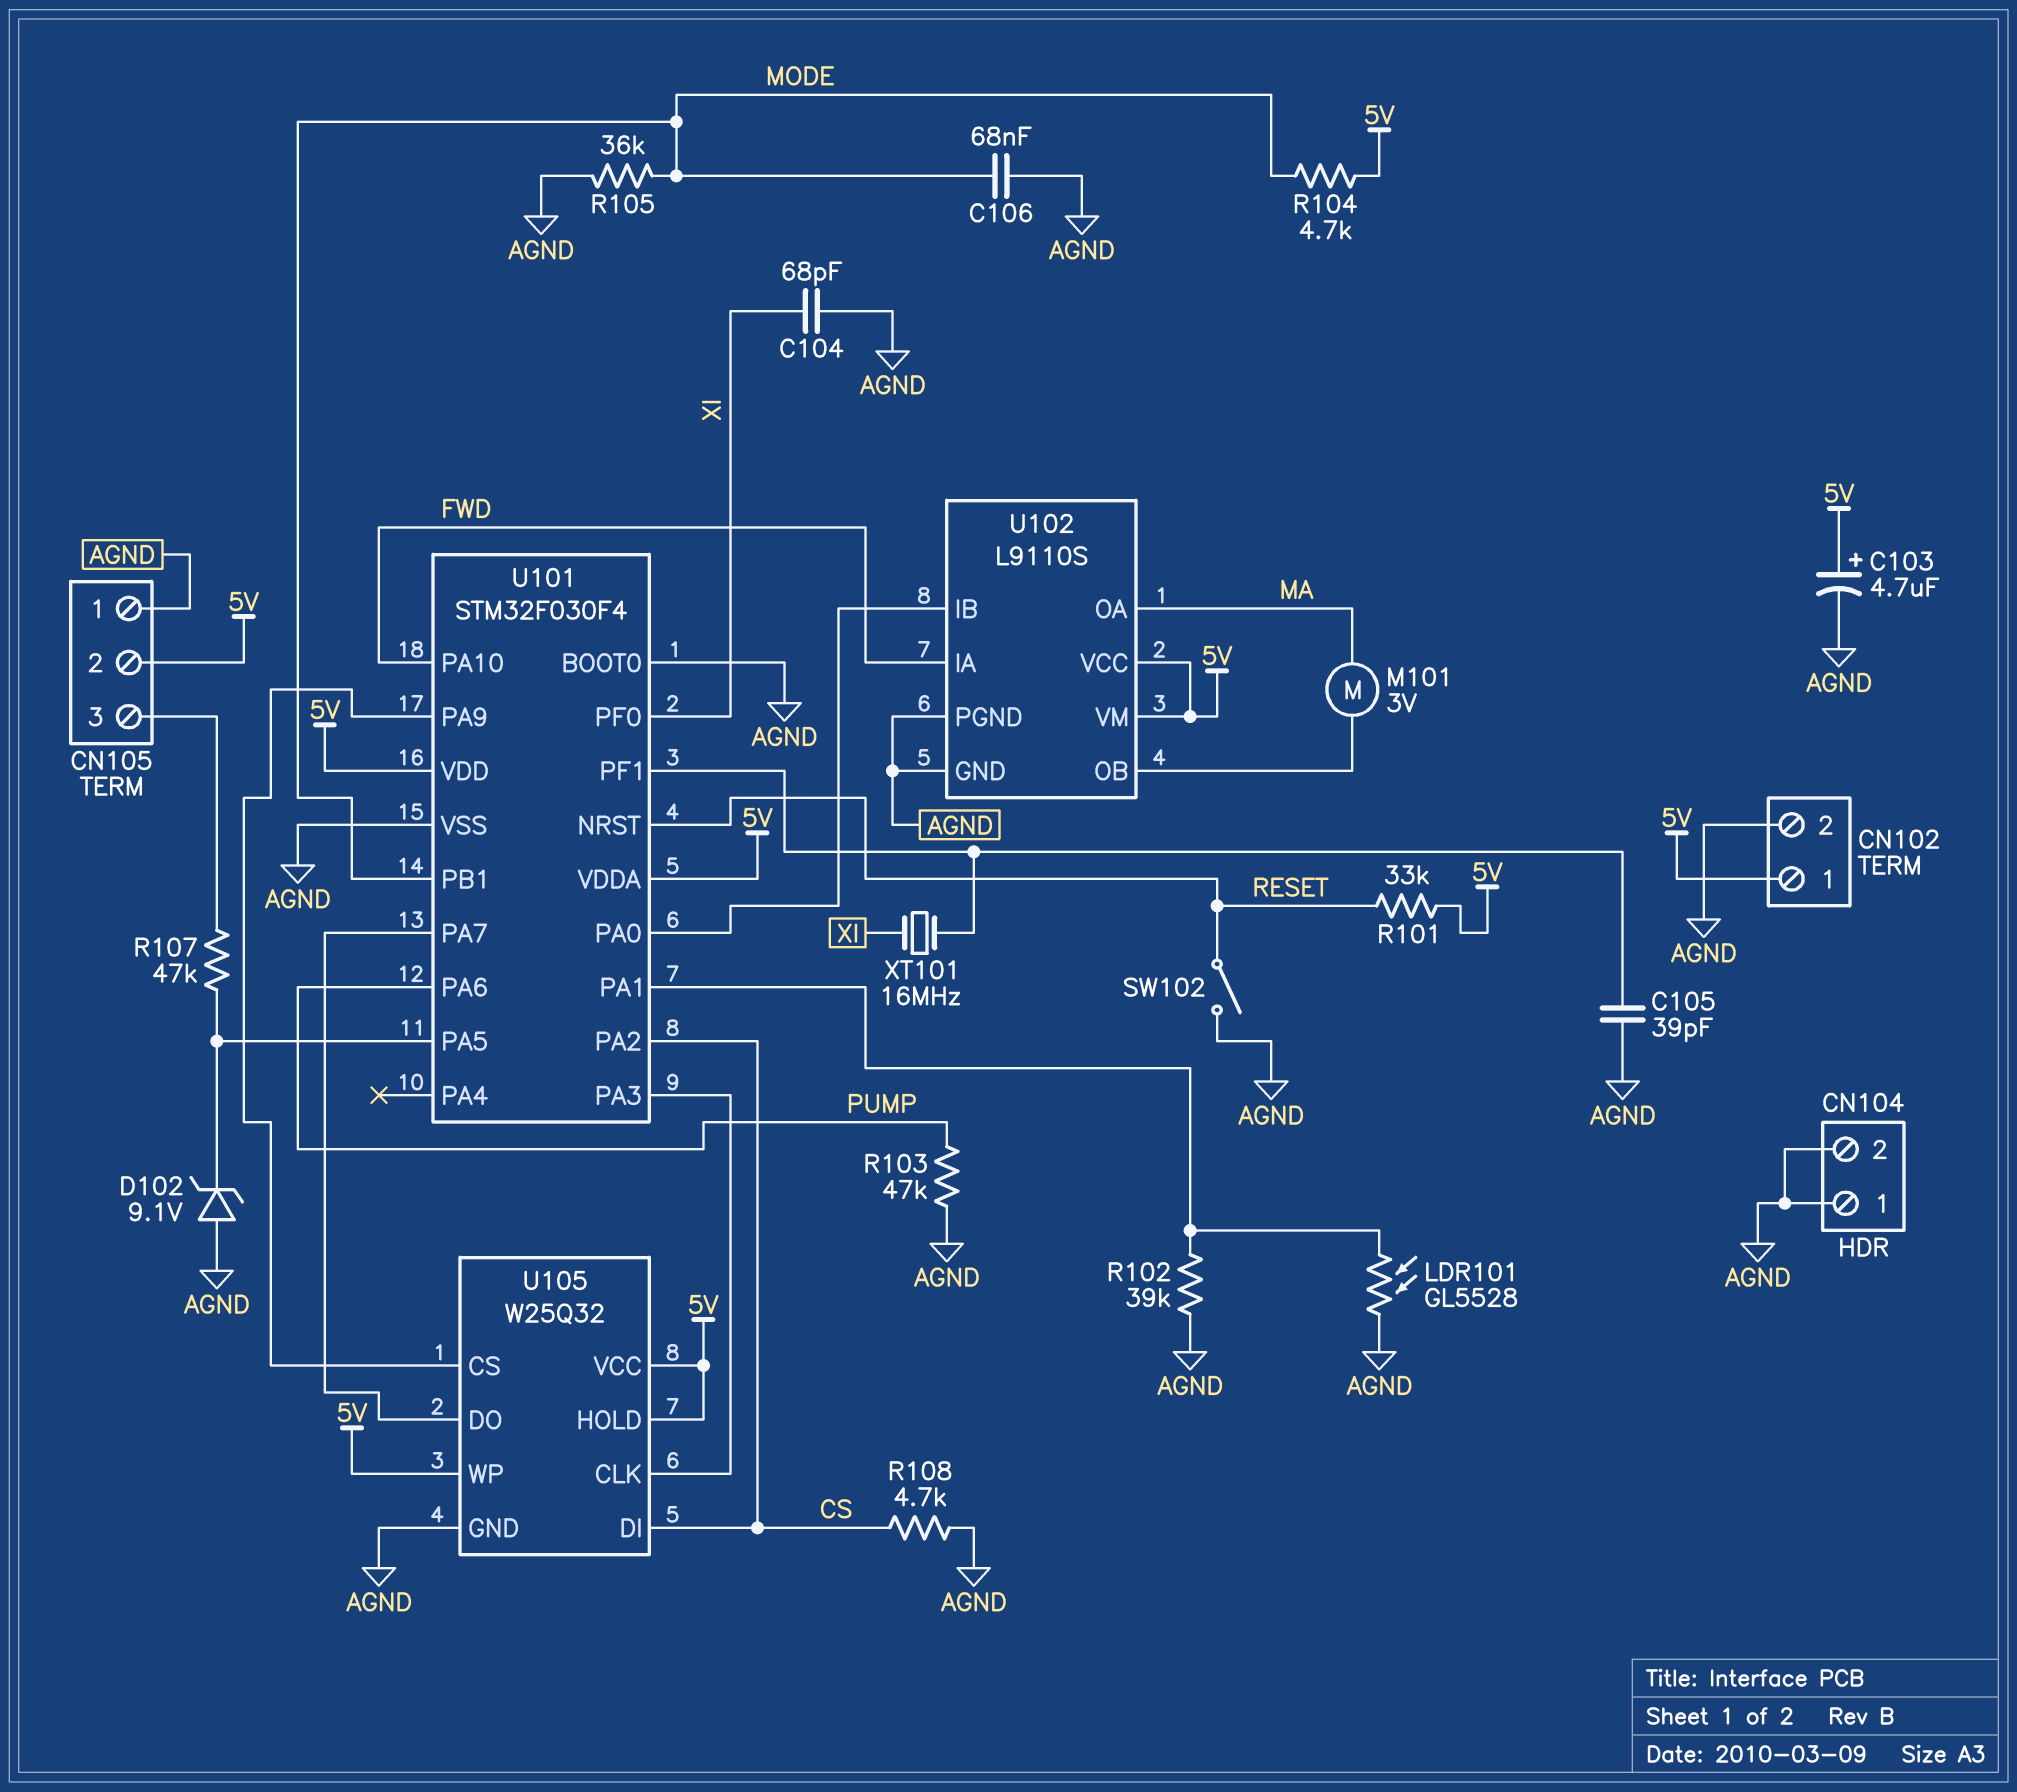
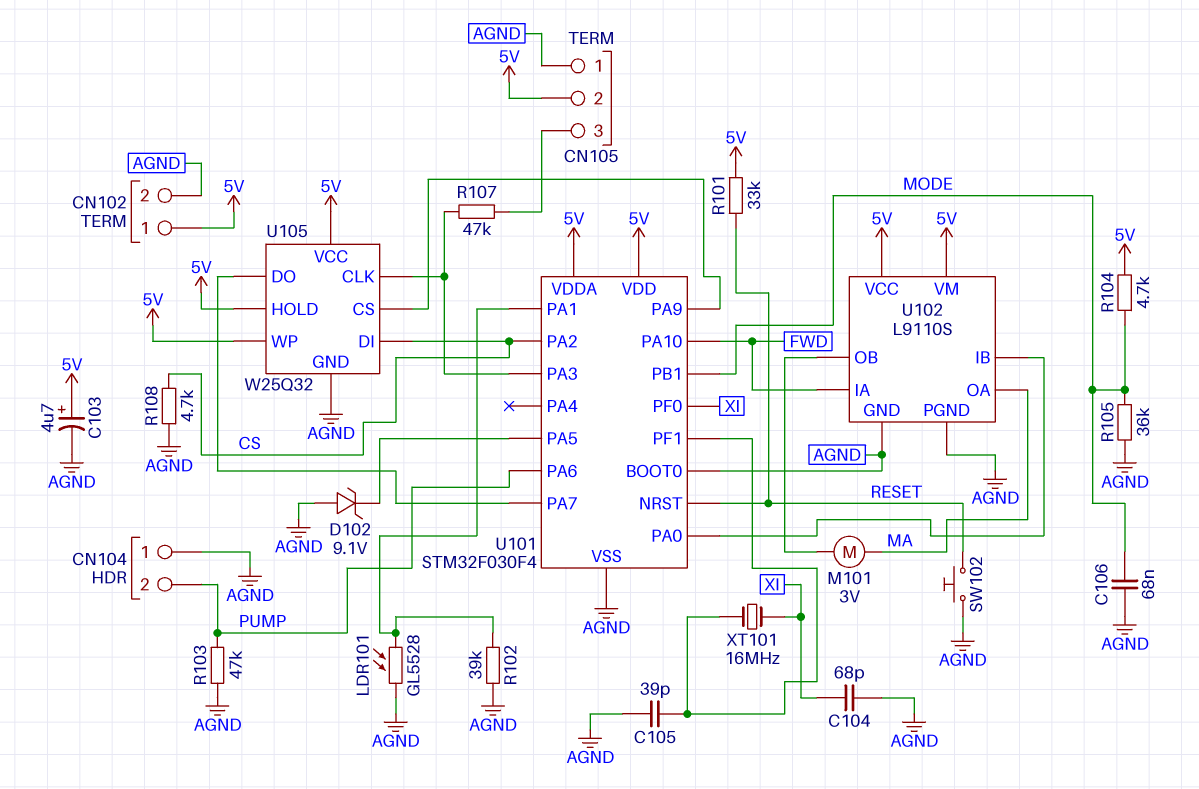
CN104 pin 2: AGND -> PUMP
R107: 47k (CN105/3, U101/PA5) -> 47k (CN105/3, U101/PA3)
SW102: switch (AGND, RESET) -> button (AGND, RESET)

